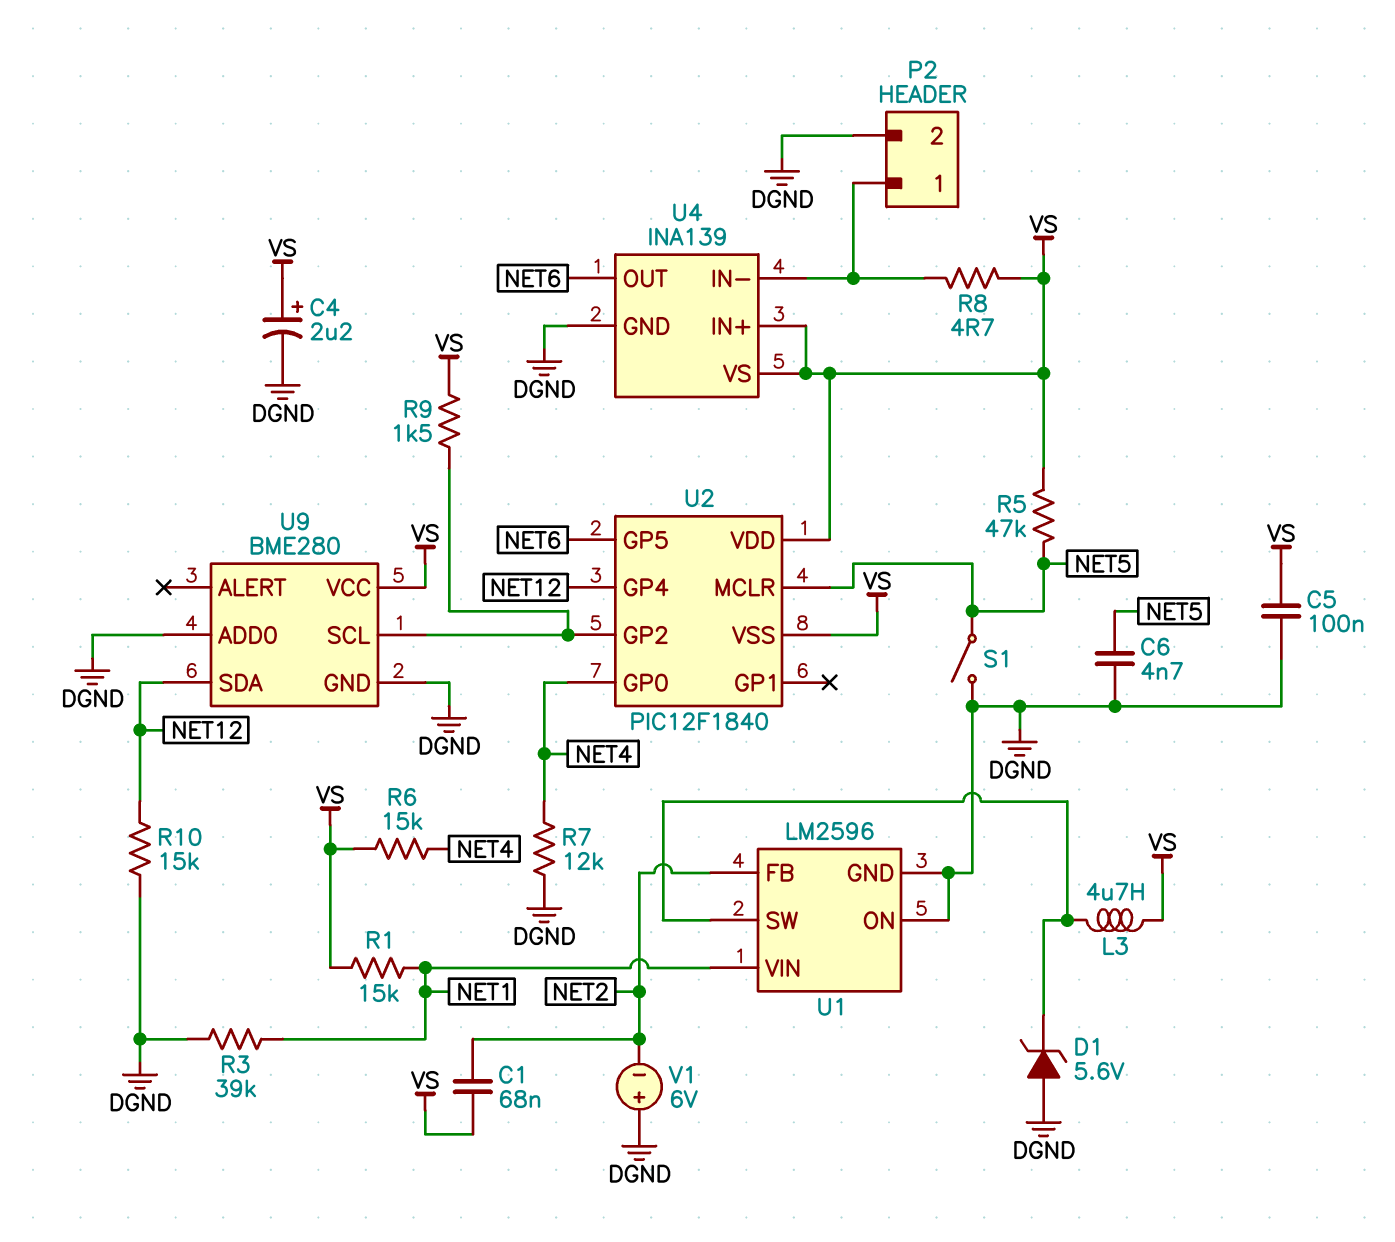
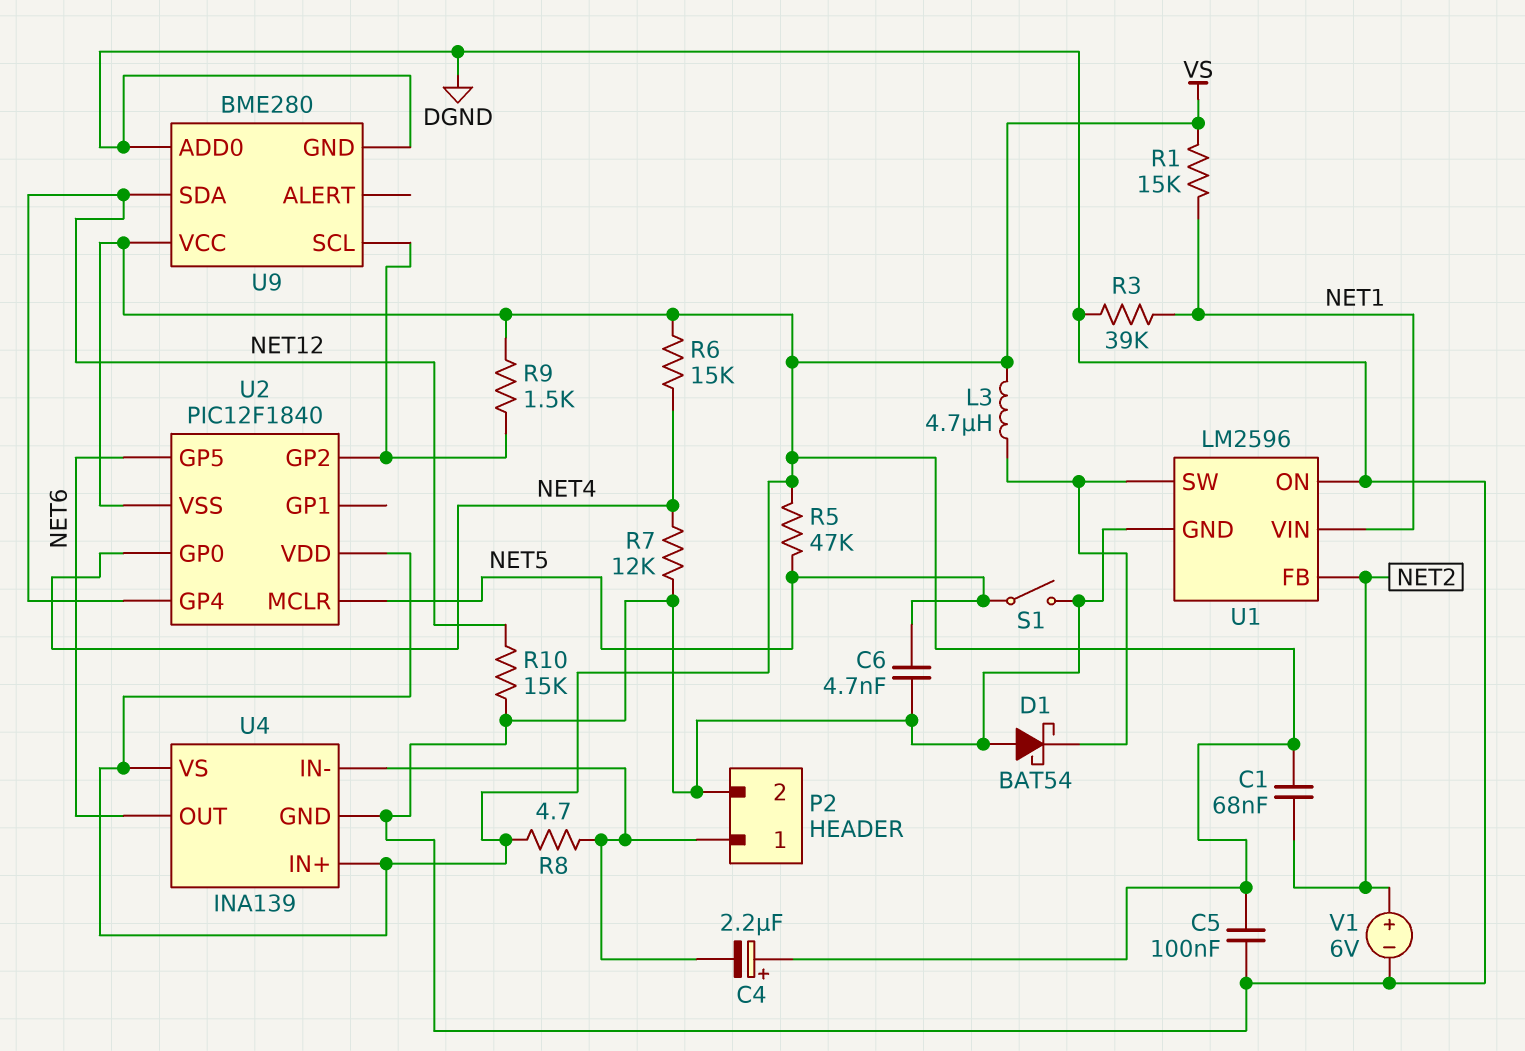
C4: 2.2uF (plus VS, minus DGND) -> 2.2uF (plus VS, minus P2/1)
D1: zener 5.6V (A DGND, K U1/SW) -> schottky BAT54 (A DGND, K U1/SW)
V1: 6V (plus DGND, minus NET2) -> 6V (plus NET2, minus DGND)

